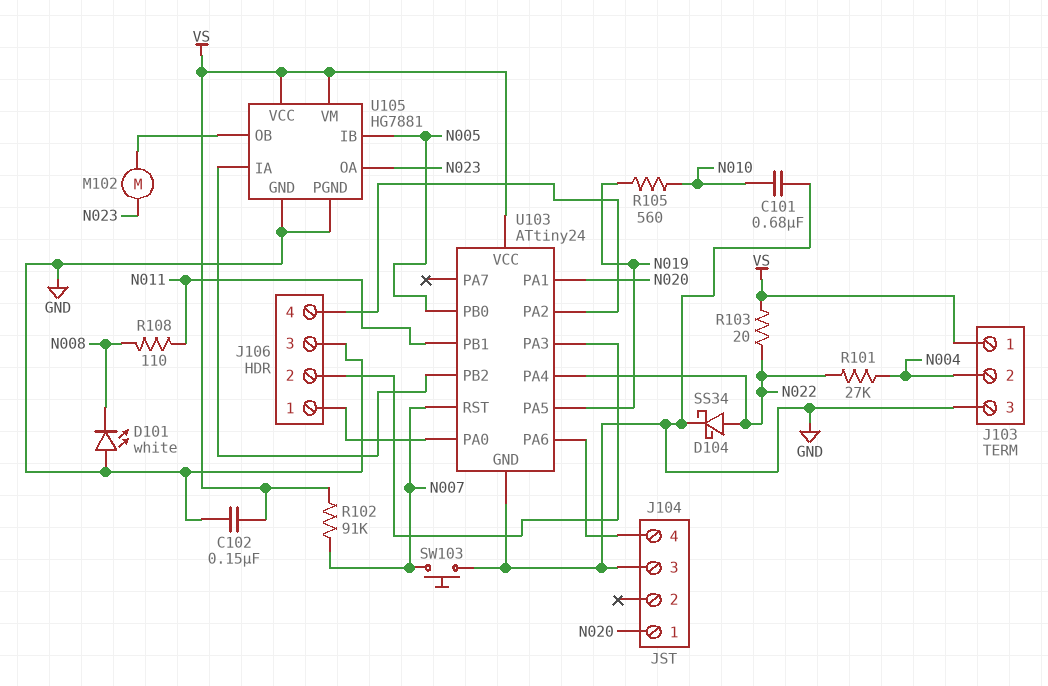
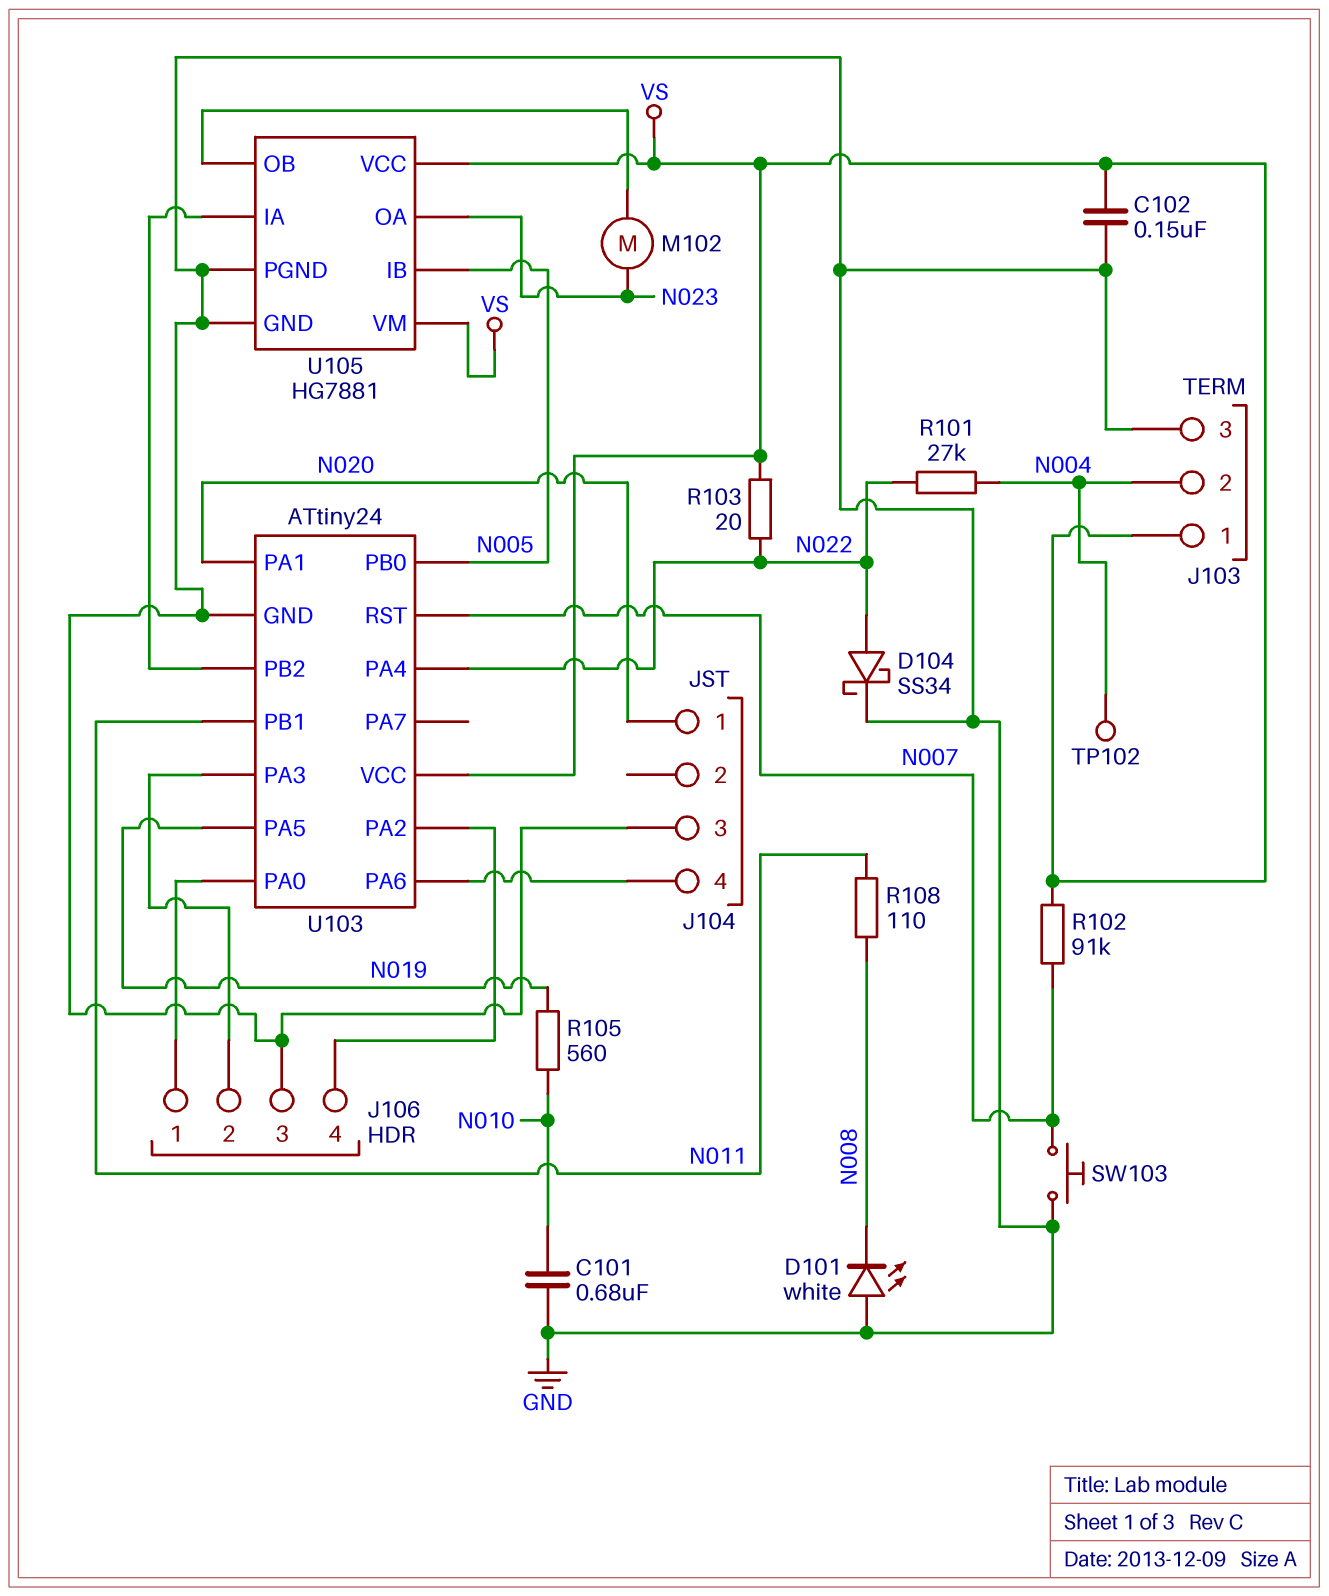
TP102: none -> test point (N004)

